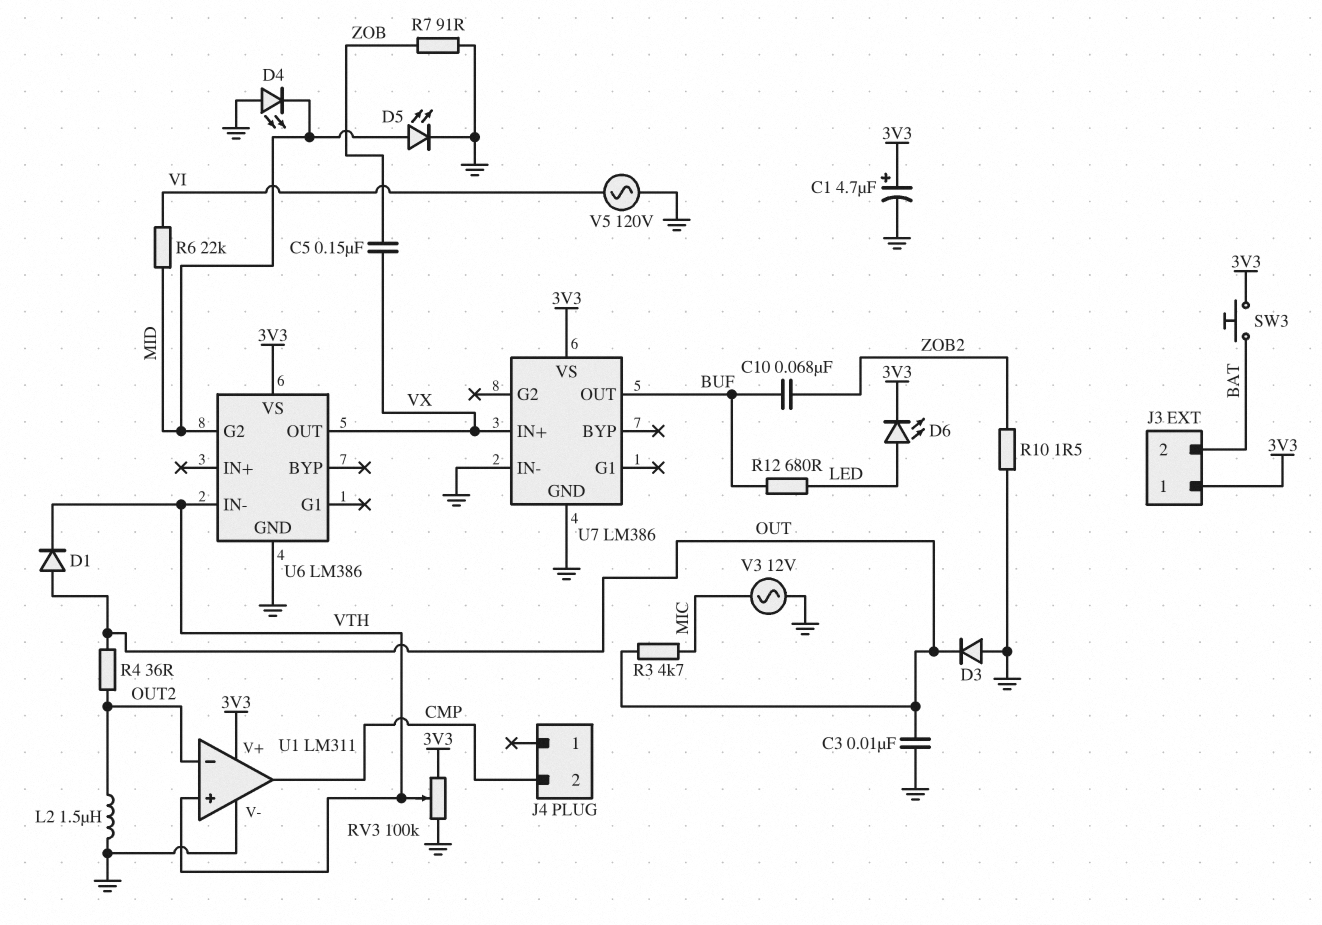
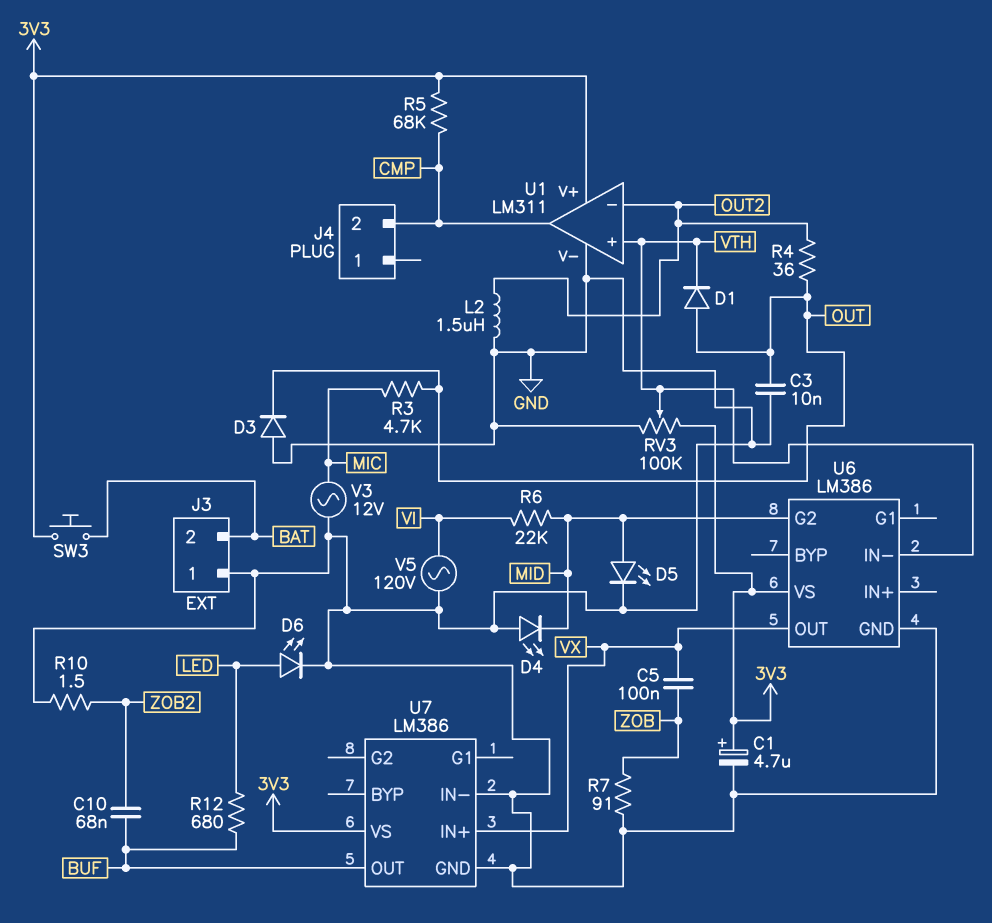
C5: 150nF (VX, ZOB) -> 100nF (VX, ZOB)
D6: LED (A LED, K 3V3) -> LED (A LED, K GND)
J3 pin 1: 3V3 -> GND
R5: none -> 68k (3V3, CMP)

